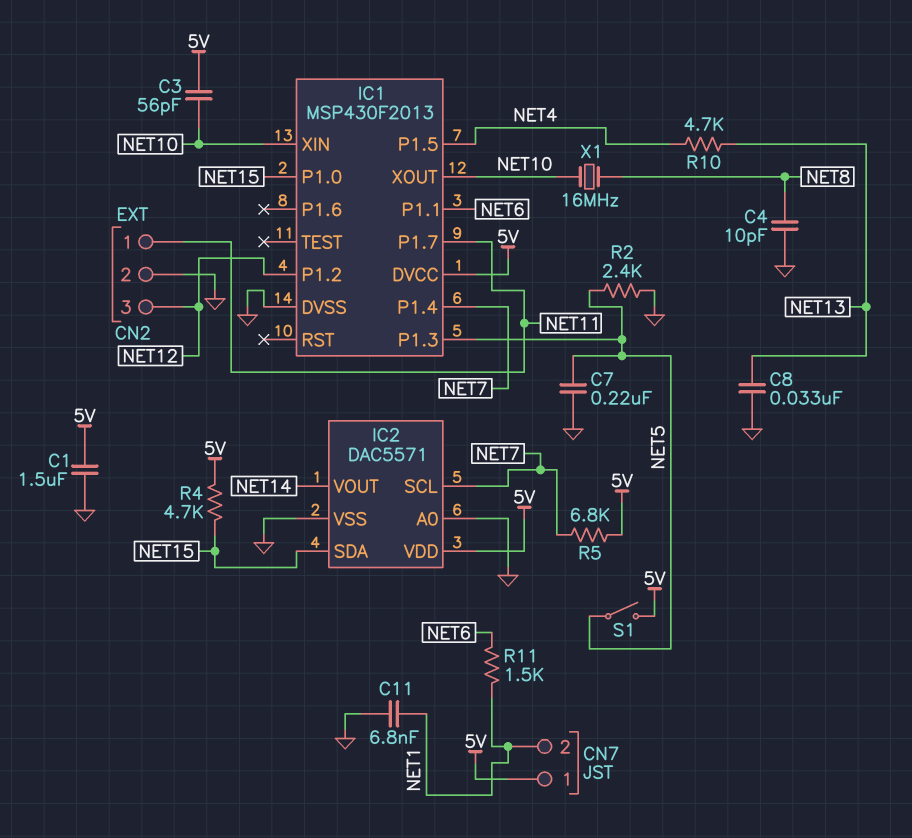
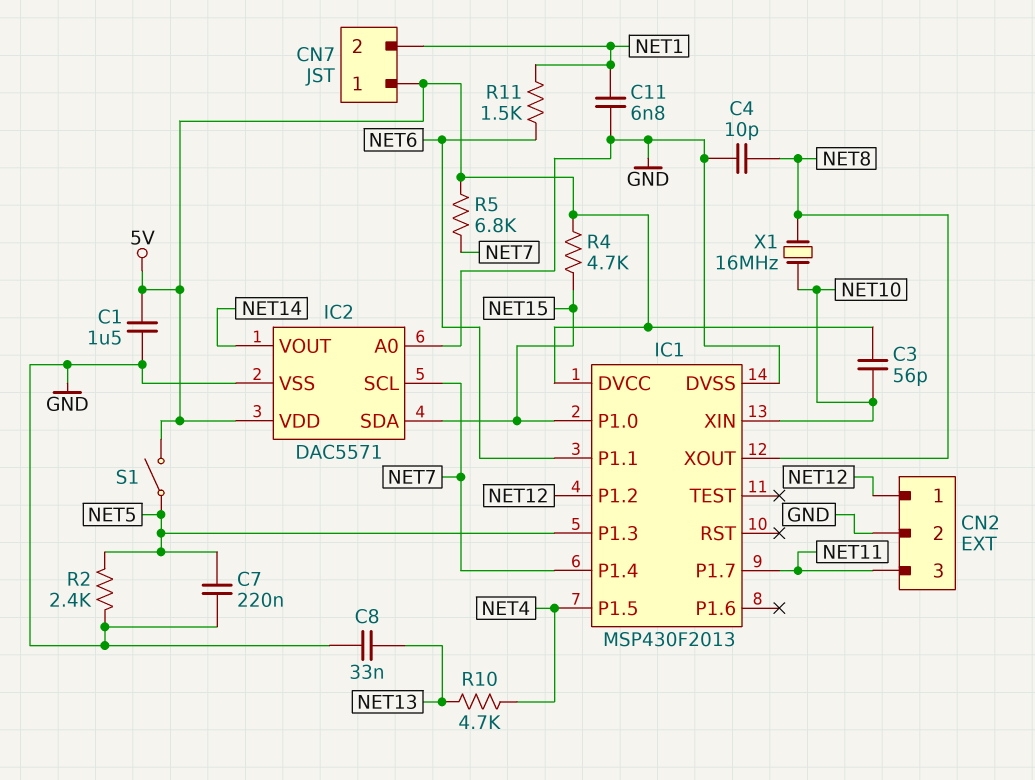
CN2 pin 1: NET11 -> NET12
CN2 pin 3: NET12 -> NET11
IC1 pin XOUT: NET10 -> NET8

